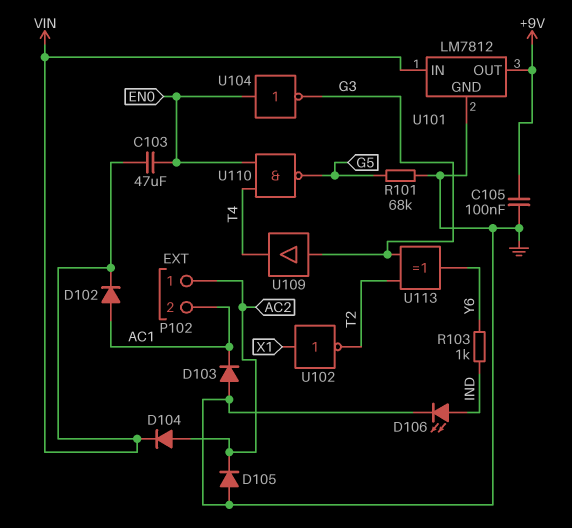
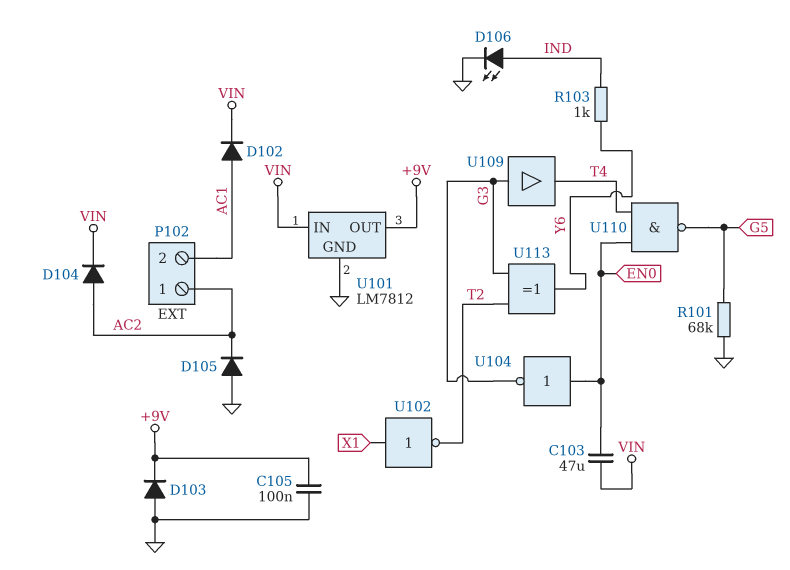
D103: diode (A GND, K AC1) -> diode (A GND, K +9V)

